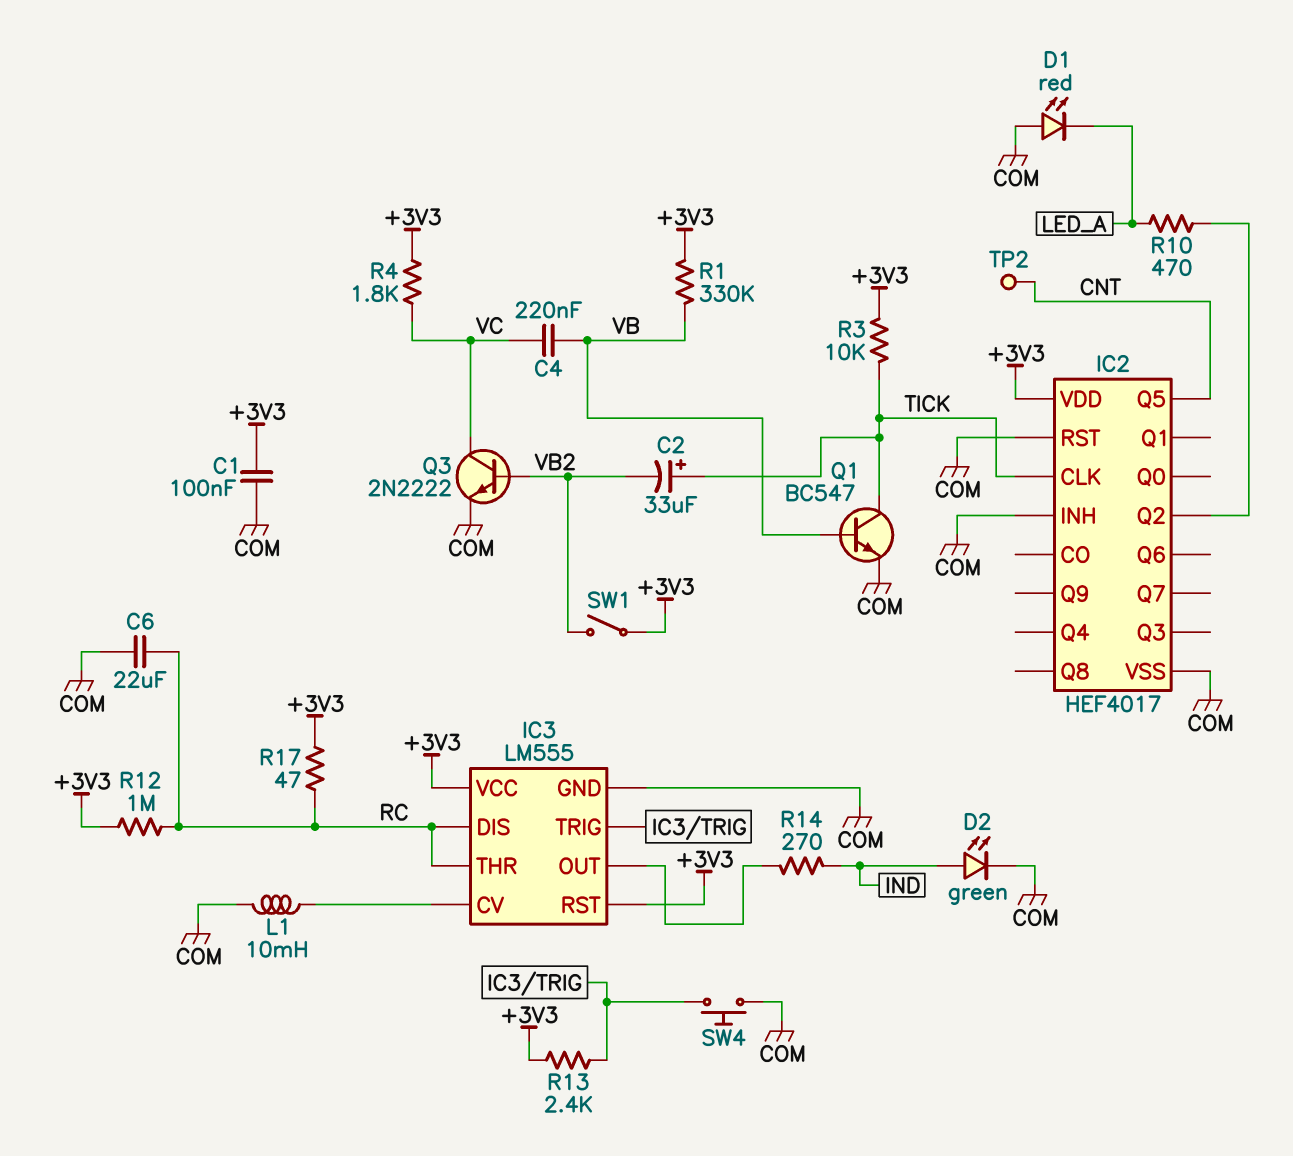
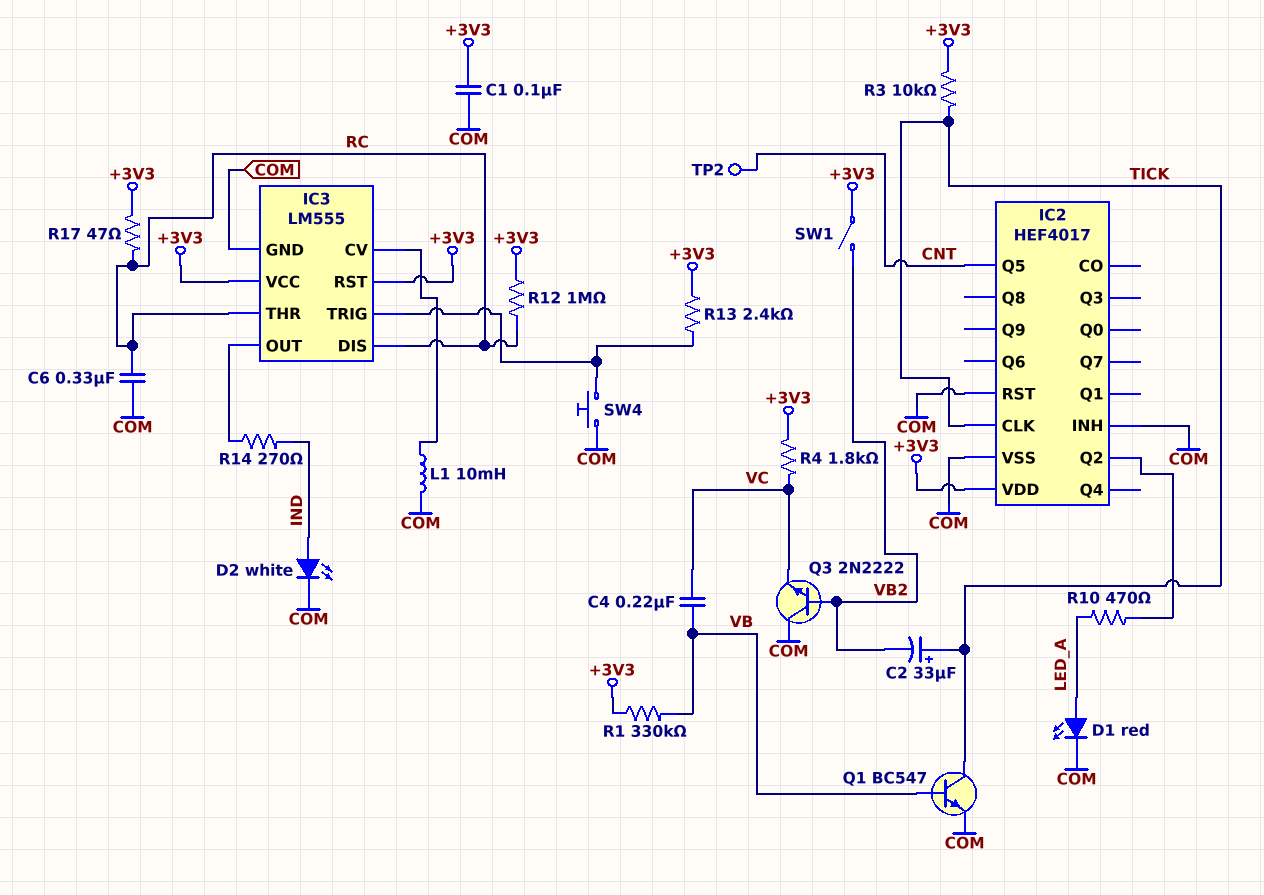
C6: 22uF (COM, RC) -> 330nF (COM, RC)
D1: LED red (A COM, K LED_A) -> LED red (A LED_A, K COM)
D2: LED green (A IND, K COM) -> LED white (A IND, K COM)
Q3: NPN 2N2222 (B VB2, C VC, E COM) -> NPN 2N2222 (B VB2, C COM, E VC)

